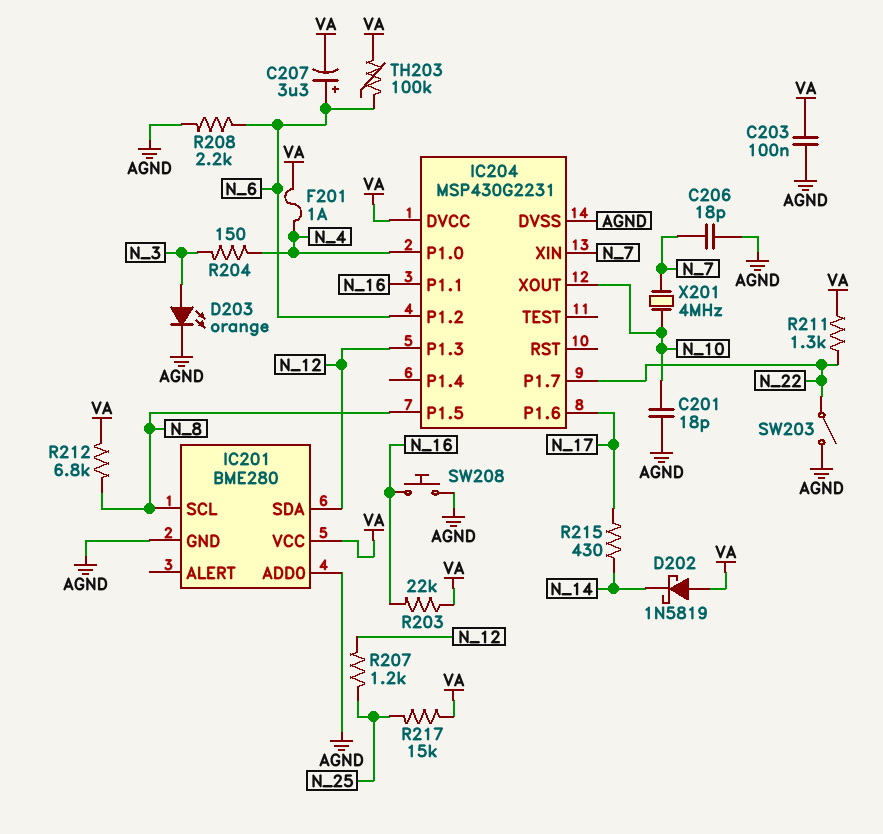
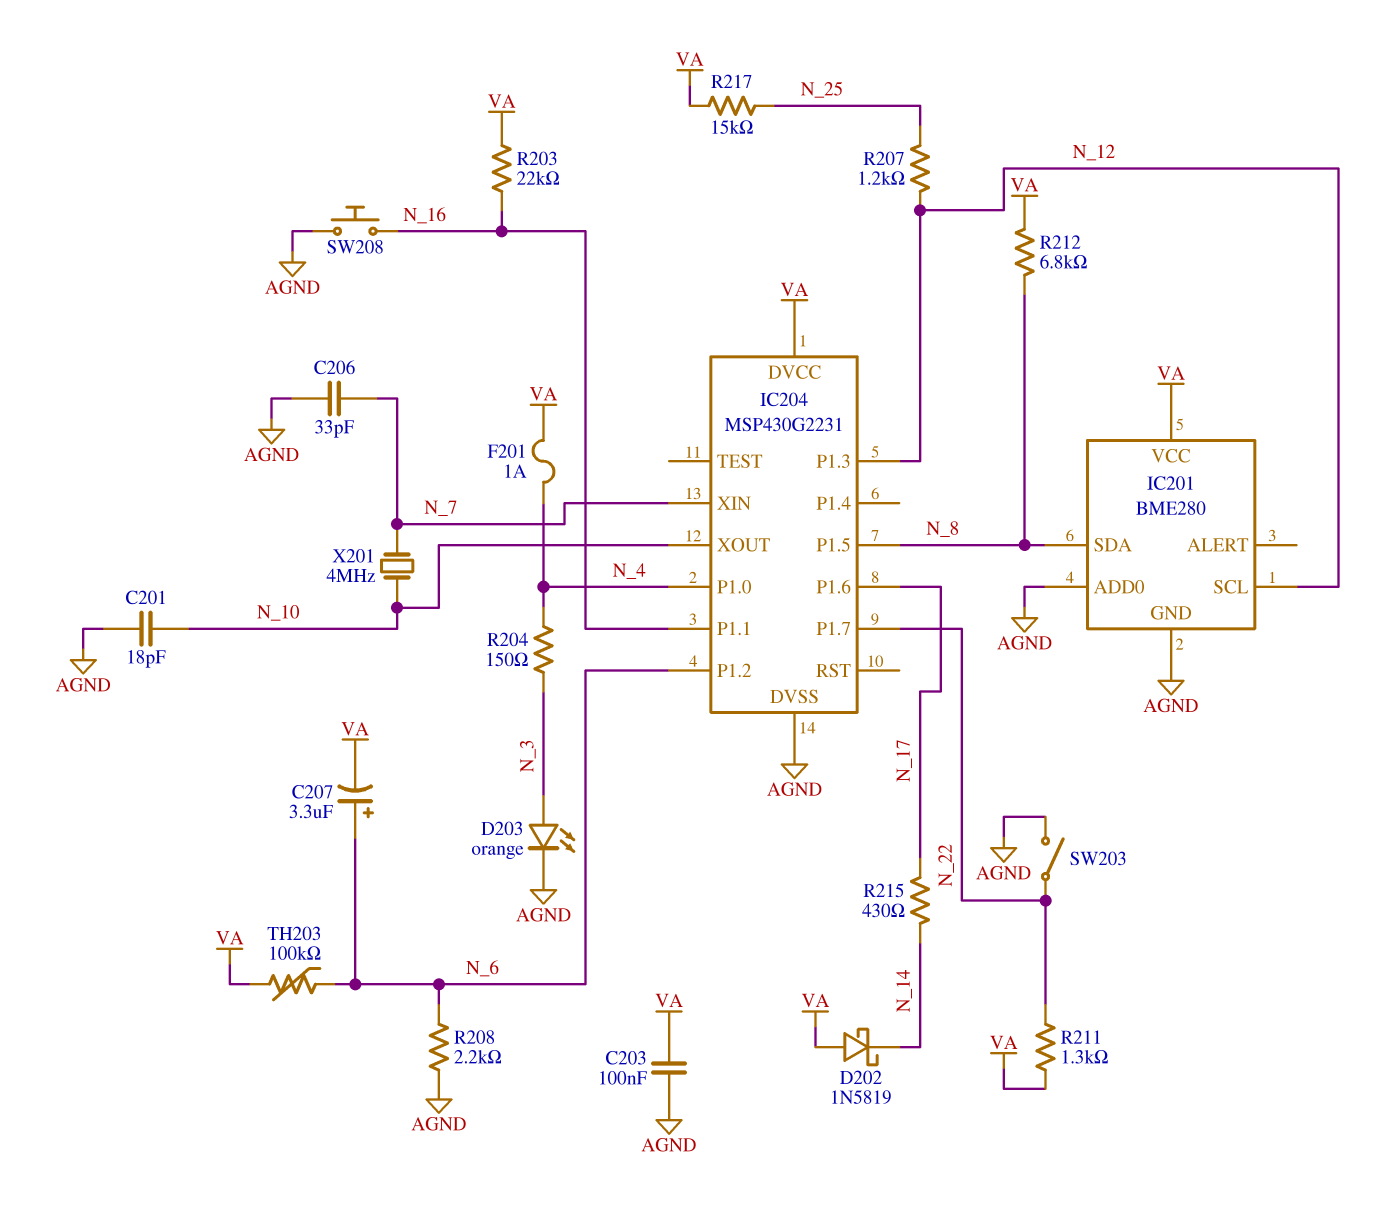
C206: 18pF (AGND, N_7) -> 33pF (AGND, N_7)
IC201 pin SCL: N_8 -> N_12
IC201 pin SDA: N_12 -> N_8

